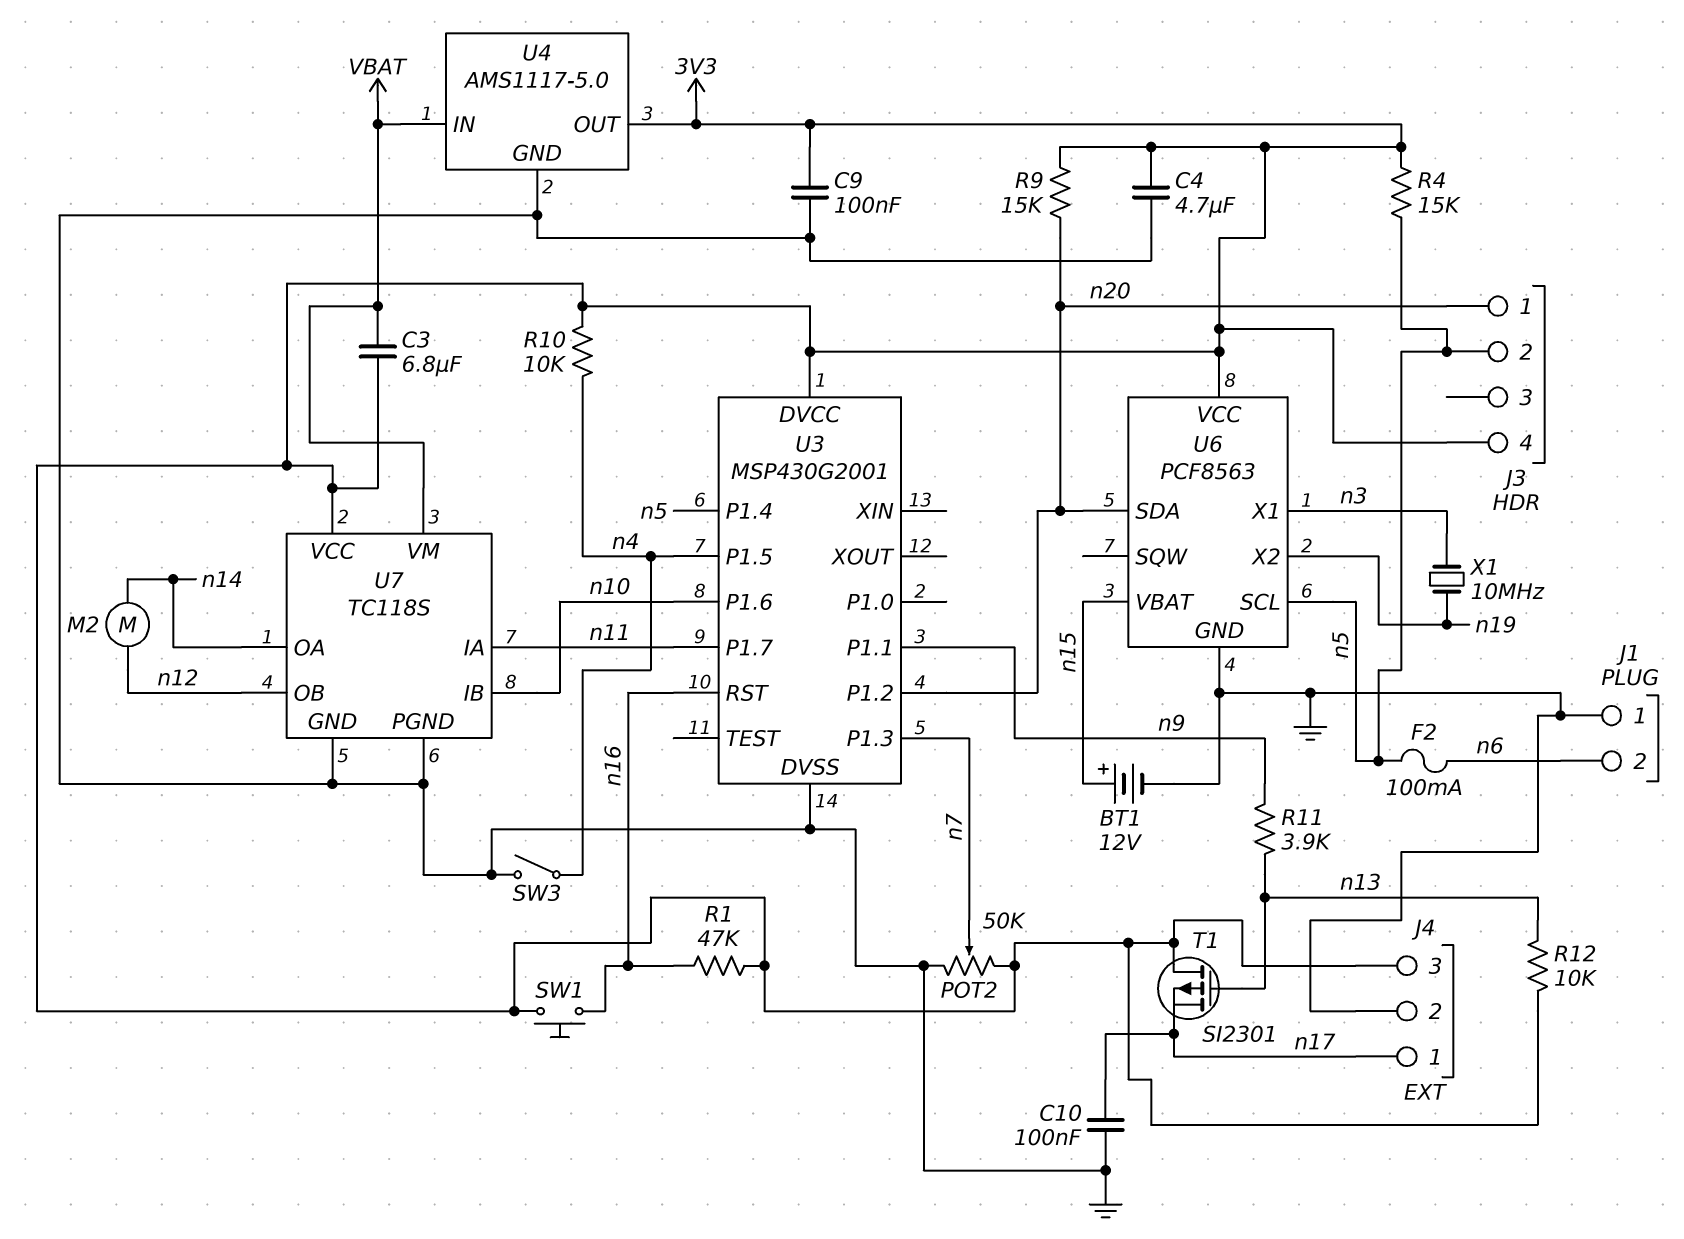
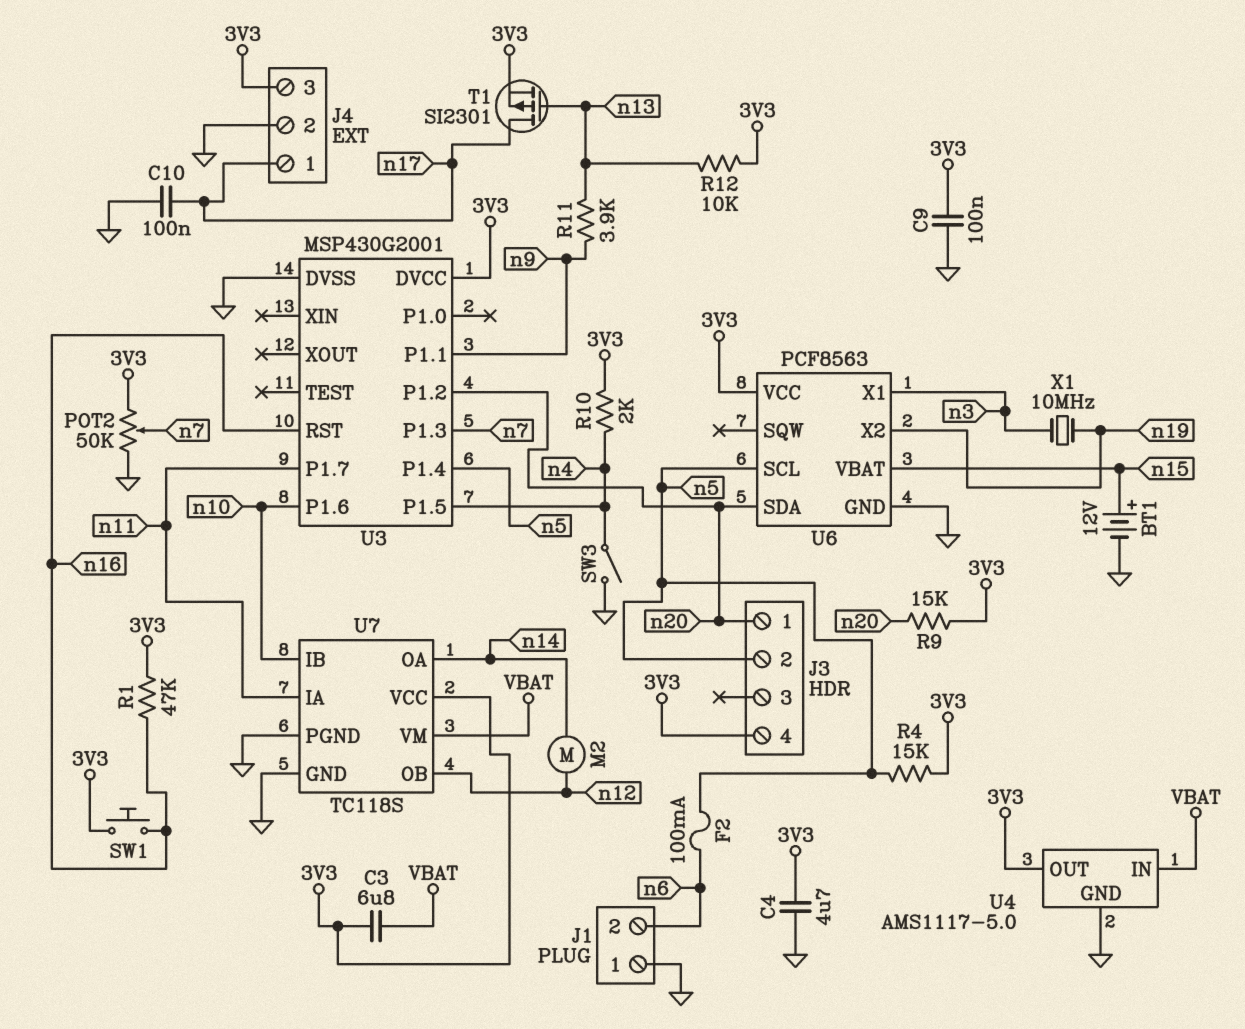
R10: 10k (3V3, n4) -> 2k (3V3, n4)
T1: PMOS SI2301 (G n13, D 3V3, S n17) -> PMOS SI2301 (G n13, D n17, S 3V3)

